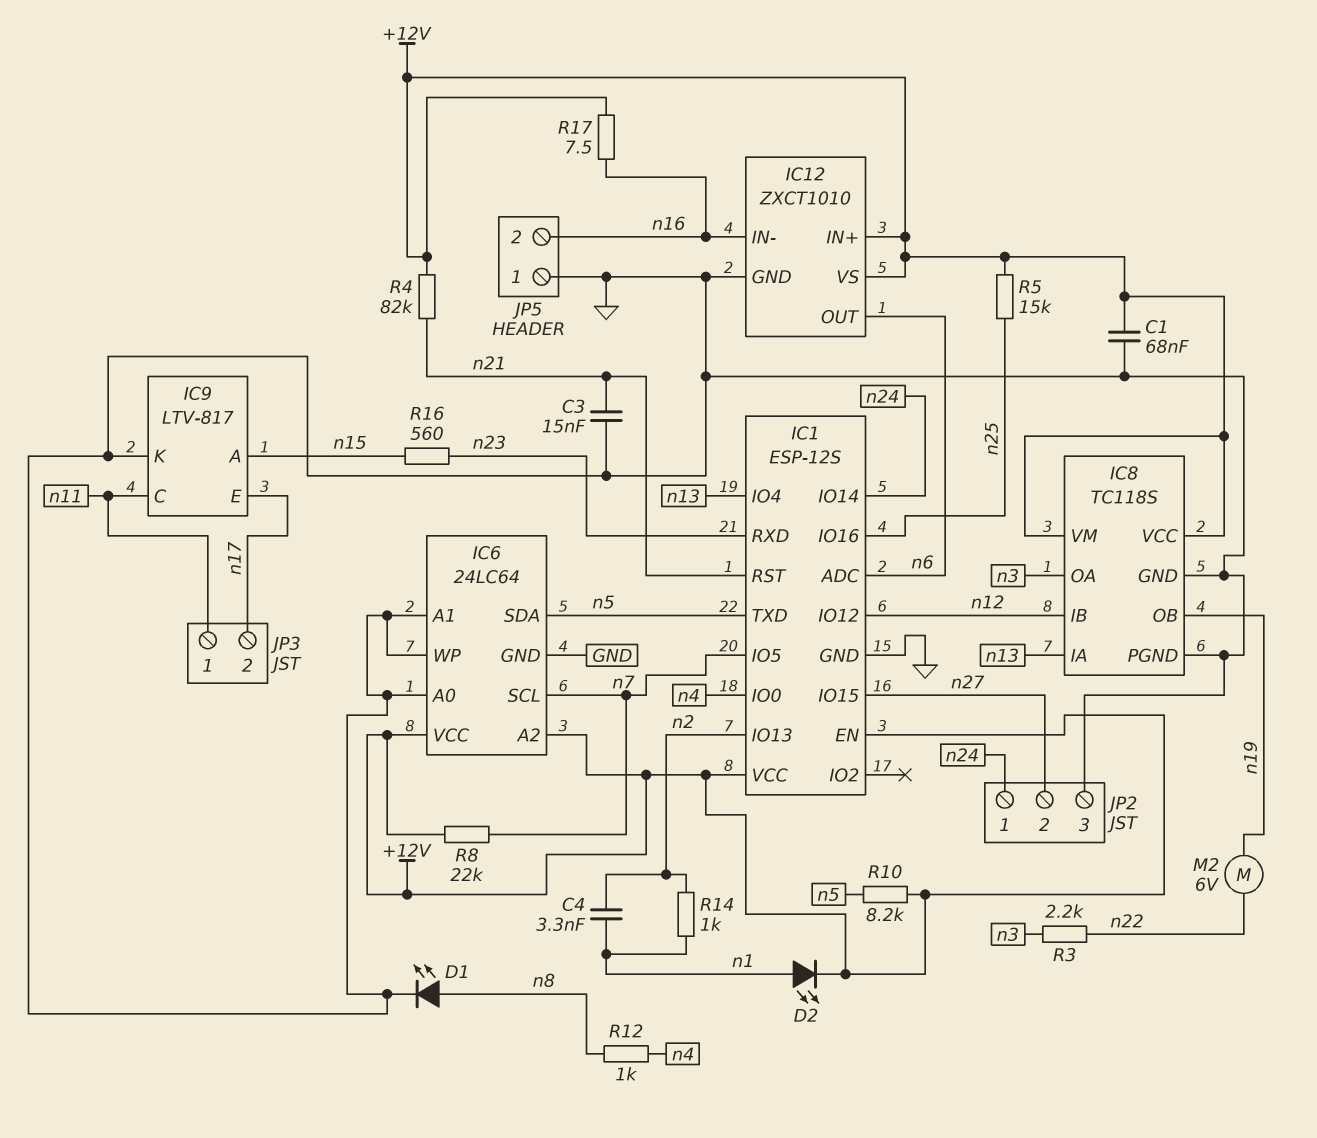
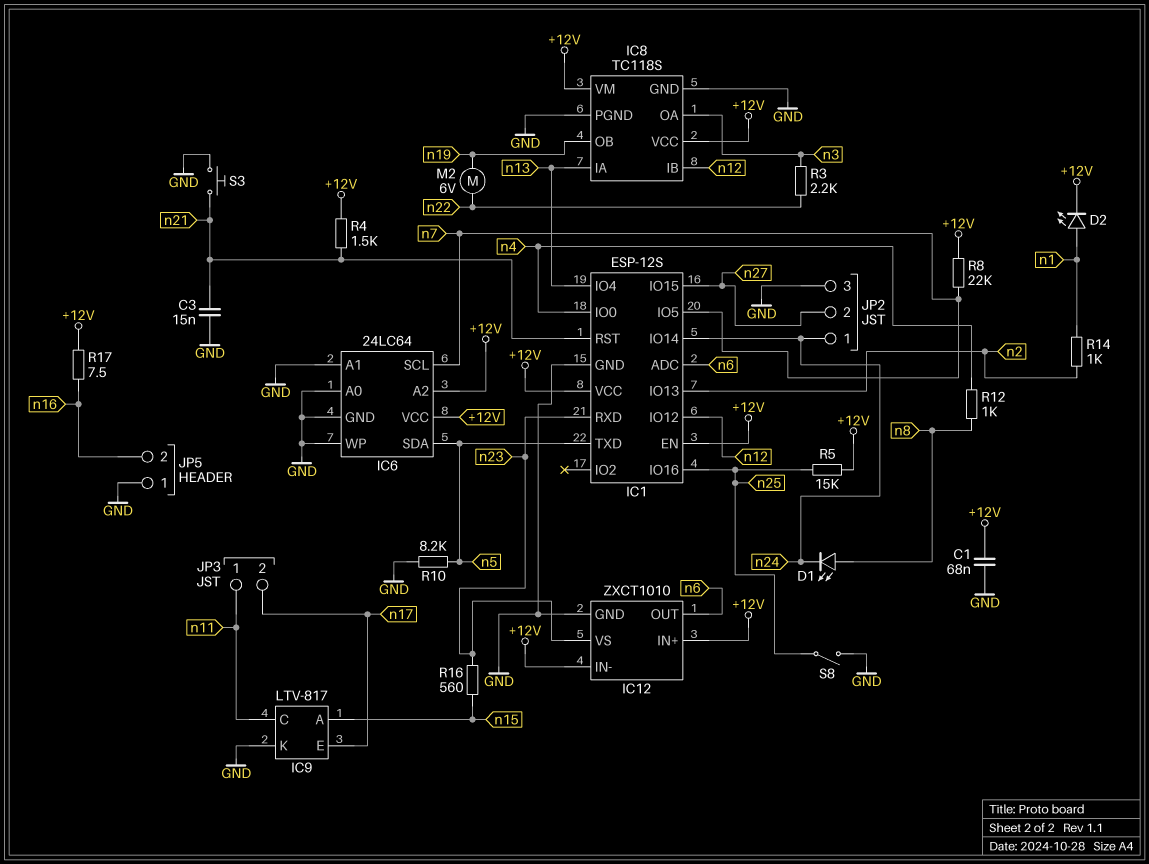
C4: 3.3nF (n1, n2) -> none
D1: LED (A n8, K GND) -> LED (A n8, K n24)
IC12 pin IN-: n16 -> +12V
IC12 pin VS: +12V -> n23
R4: 82k (+12V, n21) -> 1.5k (+12V, n21)
R10: 8.2k (+12V, n5) -> 8.2k (GND, n5)
S3: none -> button (GND, n21)
S8: none -> switch (GND, n25)

